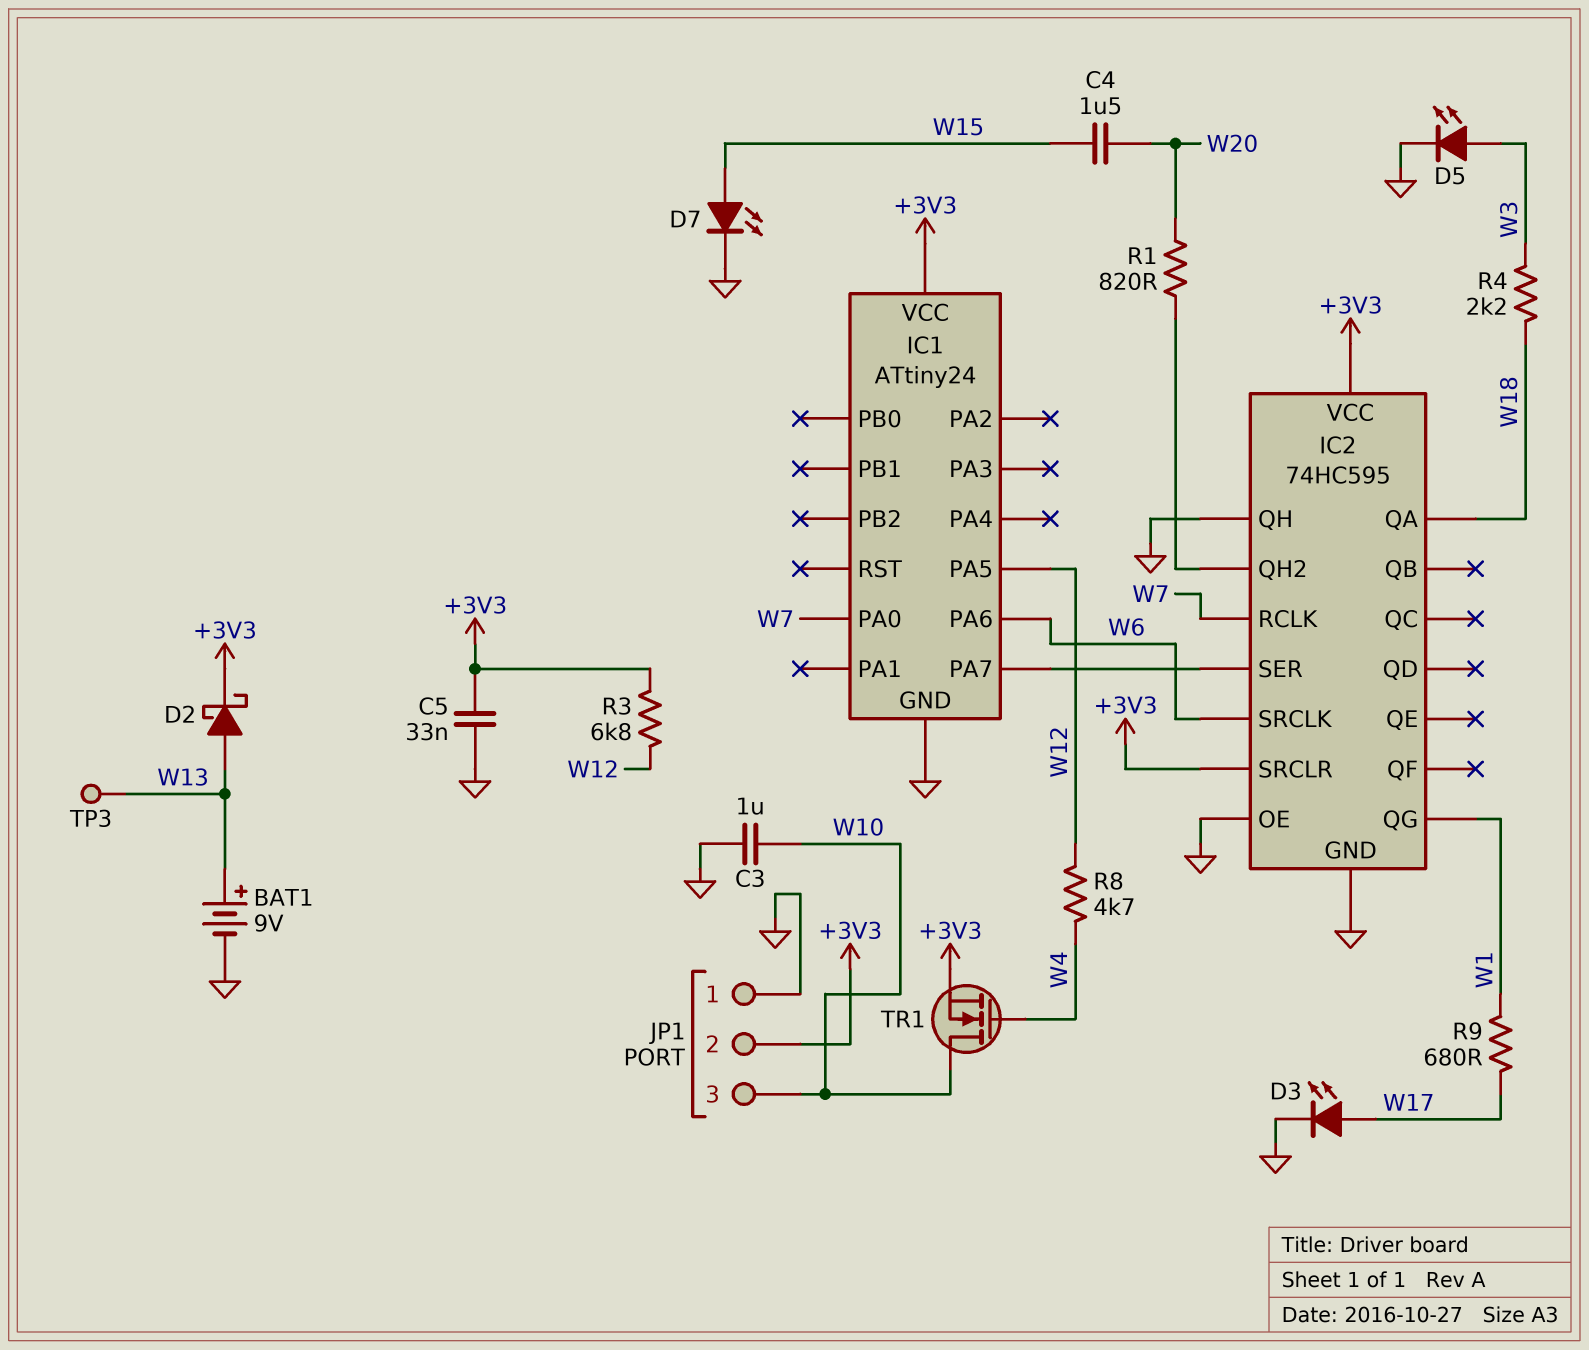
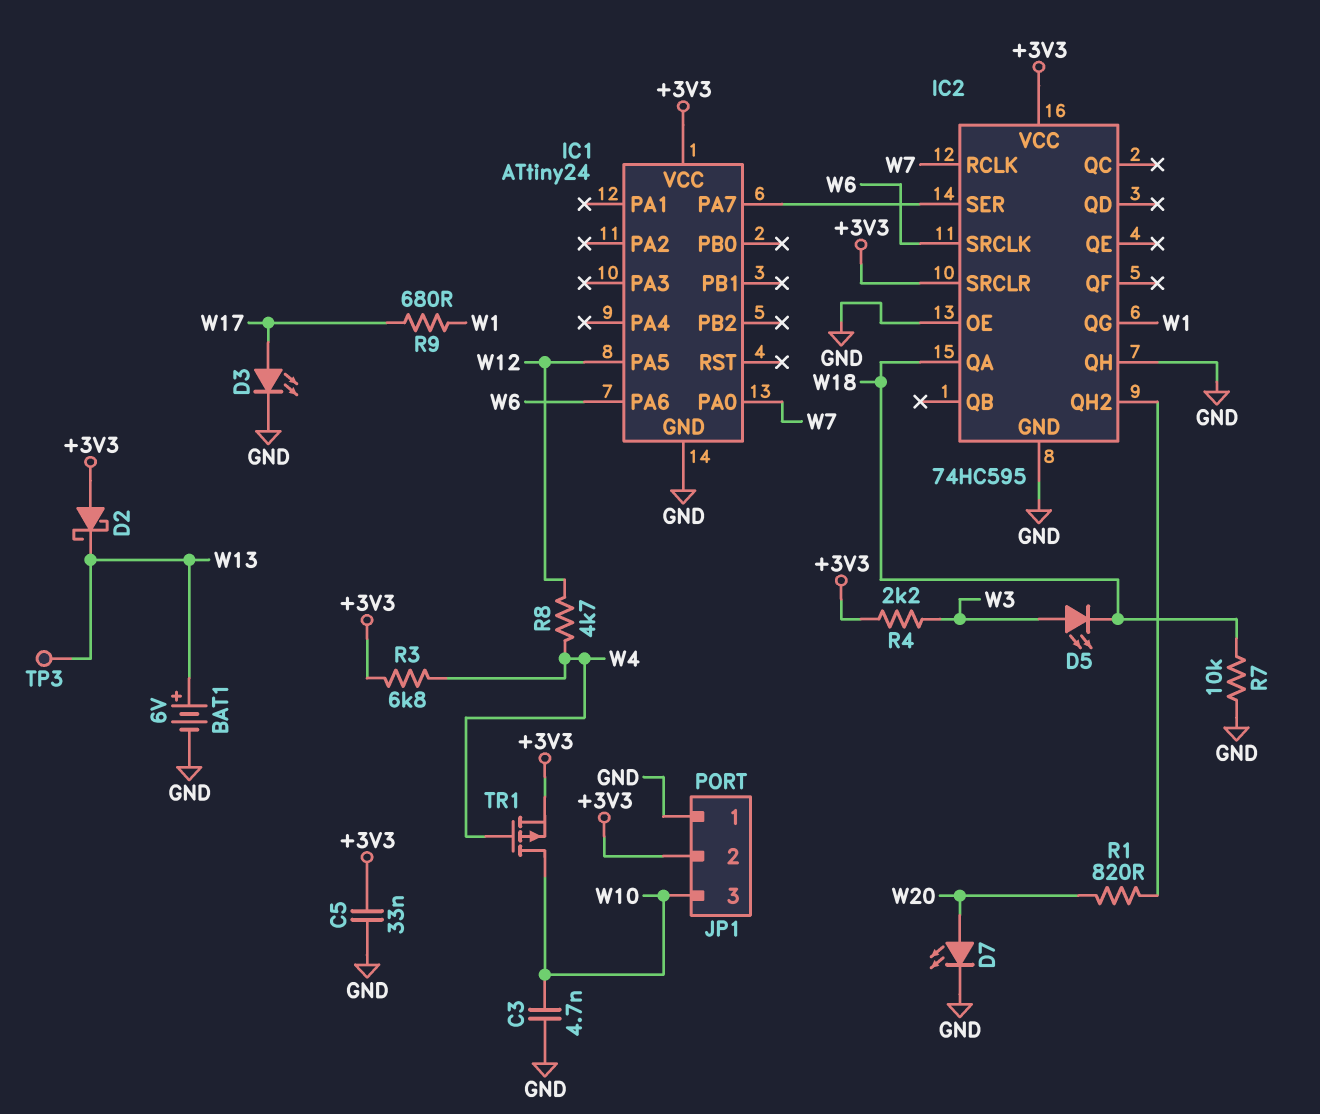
BAT1: 9V (plus W13, minus GND) -> 6V (plus W13, minus GND)
C3: 1uF (GND, W10) -> 4.7nF (GND, W10)
C4: 1.5uF (W15, W20) -> none
D2: schottky (A W13, K +3V3) -> schottky (A +3V3, K W13)
D5: LED (A W3, K GND) -> LED (A W3, K W18)
D7: LED (A W15, K GND) -> LED (A W20, K GND)
R3: 6.8k (+3V3, W12) -> 6.8k (+3V3, W4)
R4: 2.2k (W3, W18) -> 2.2k (+3V3, W3)
R7: none -> 10k (GND, W18)
TR1: NMOS (G W4, D W10, S +3V3) -> PMOS (G W4, D W10, S +3V3)

